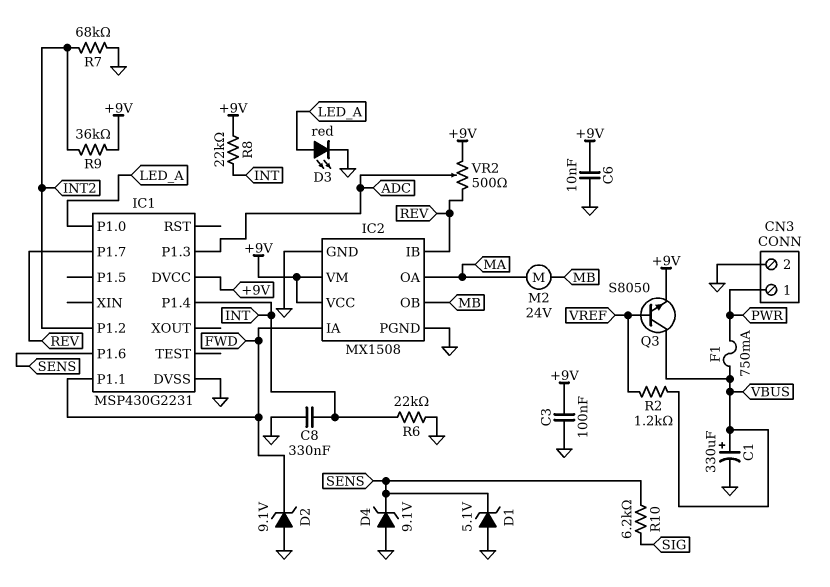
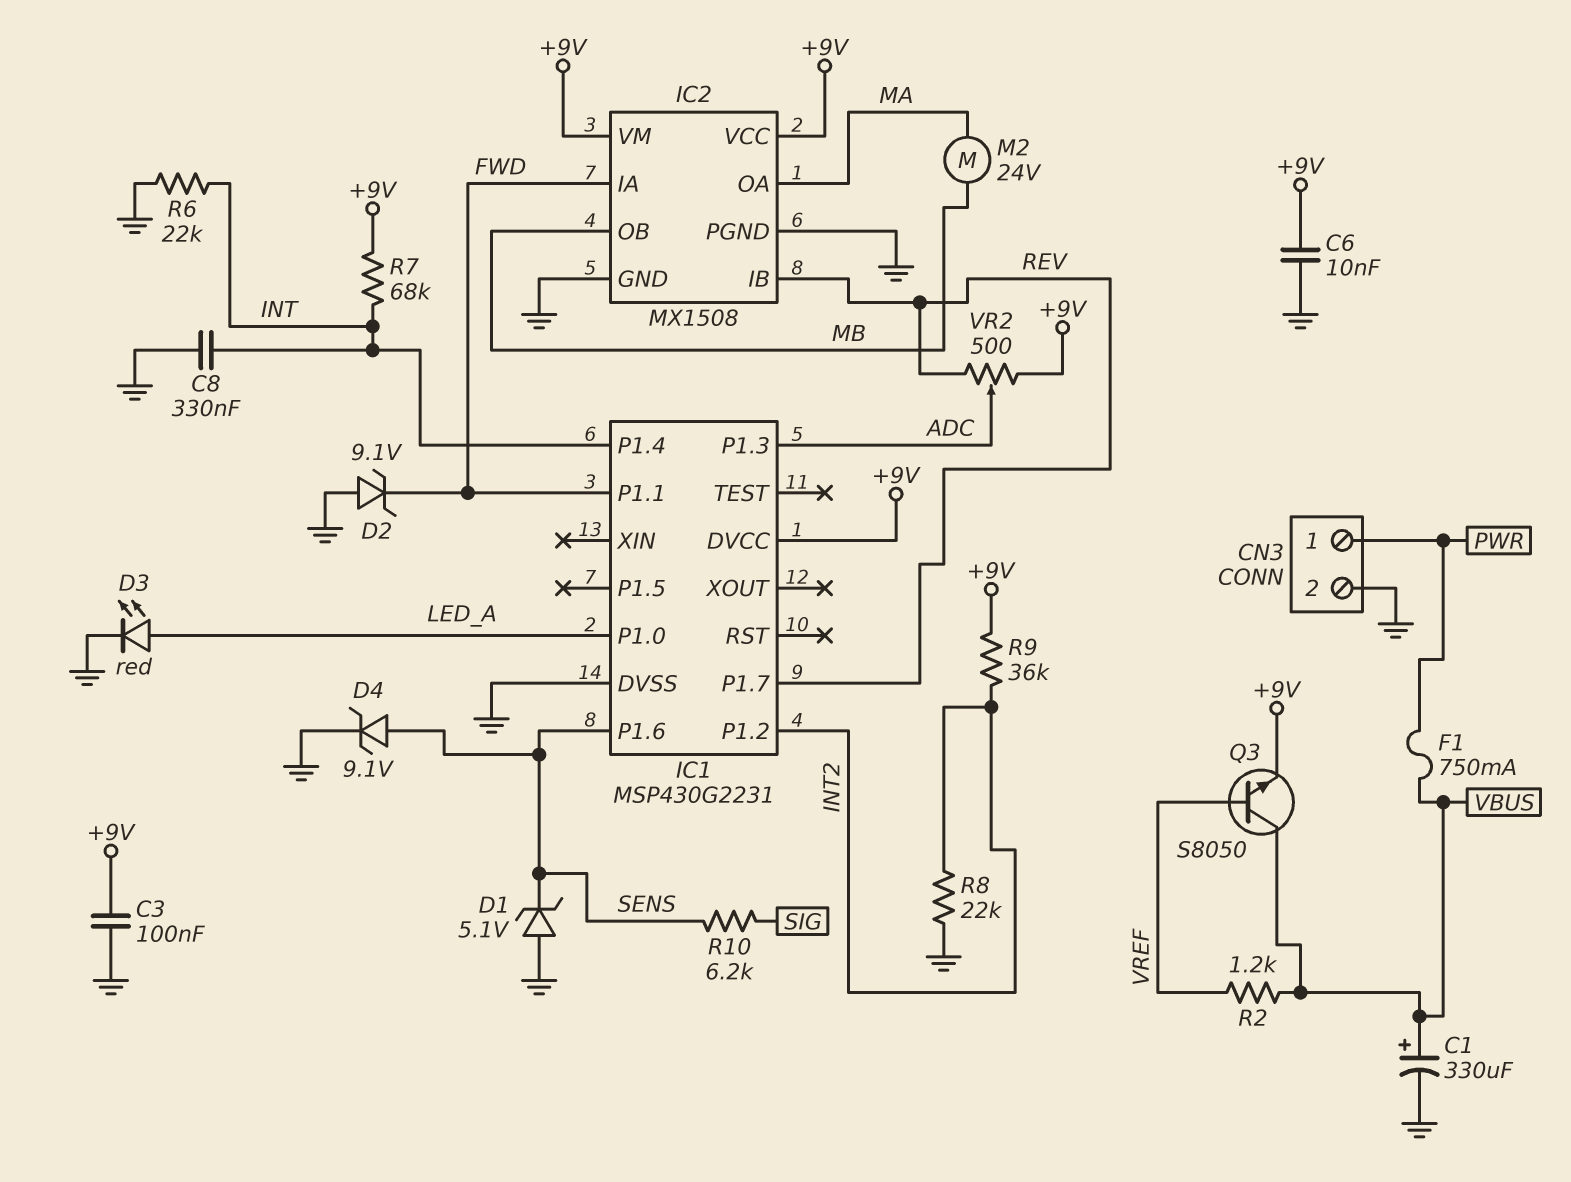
D4: zener 9.1V (A GND, K SENS) -> zener 9.1V (A SENS, K GND)
R7: 68k (GND, INT2) -> 68k (+9V, INT)
R8: 22k (+9V, INT) -> 22k (GND, INT2)

